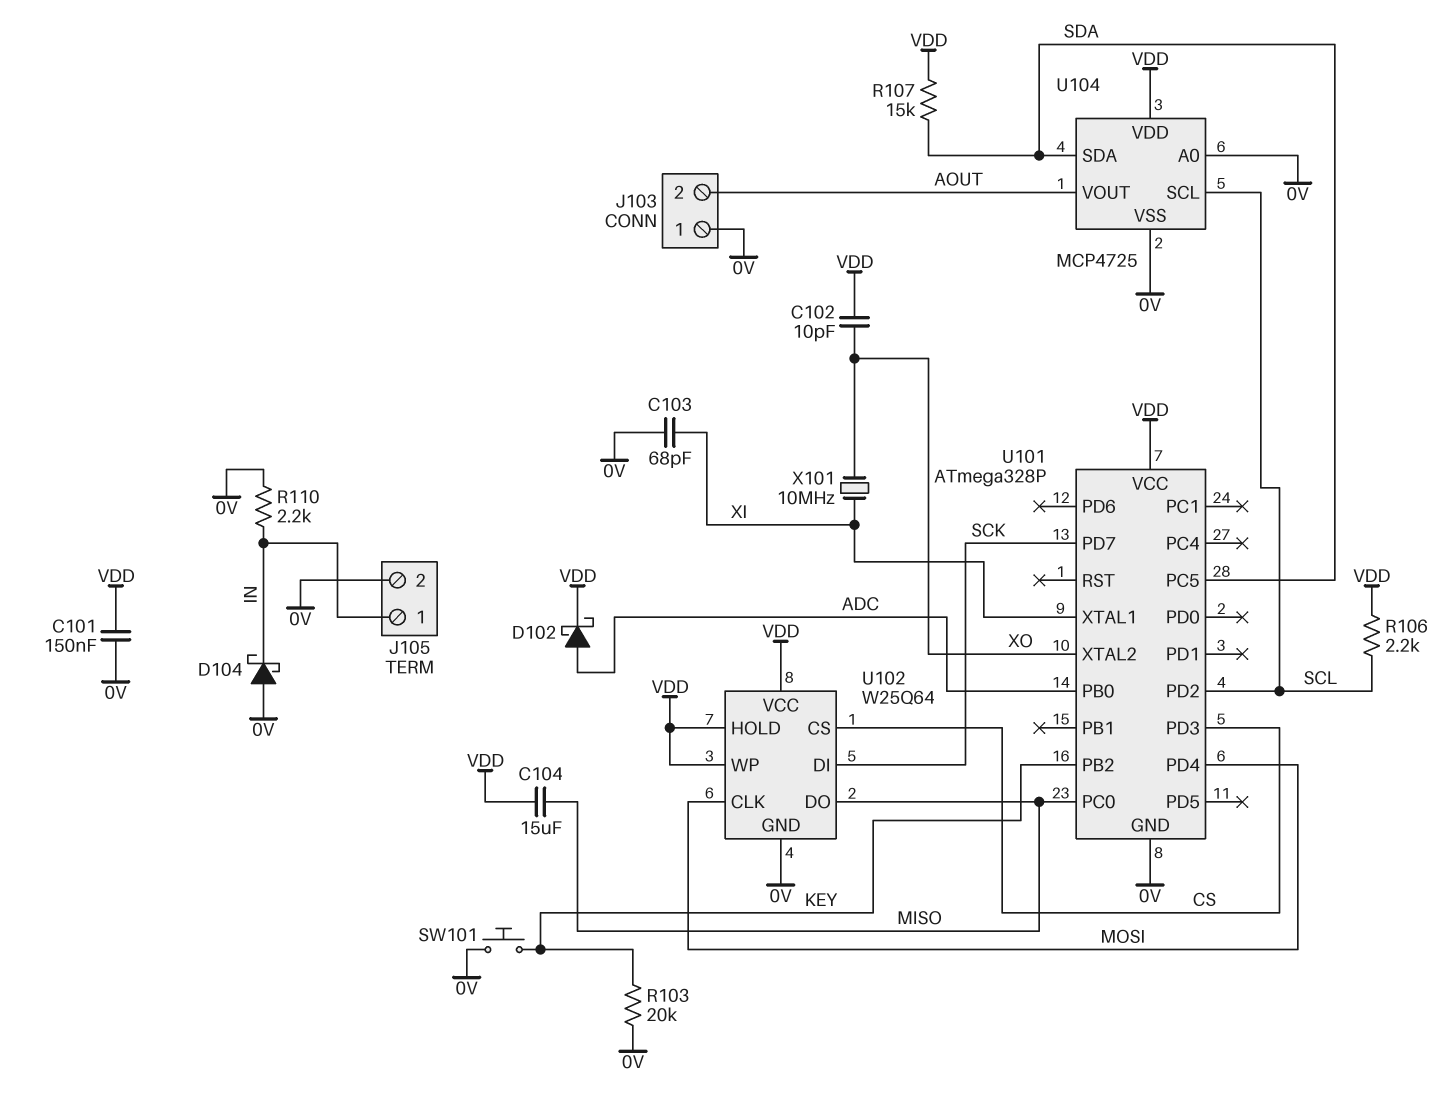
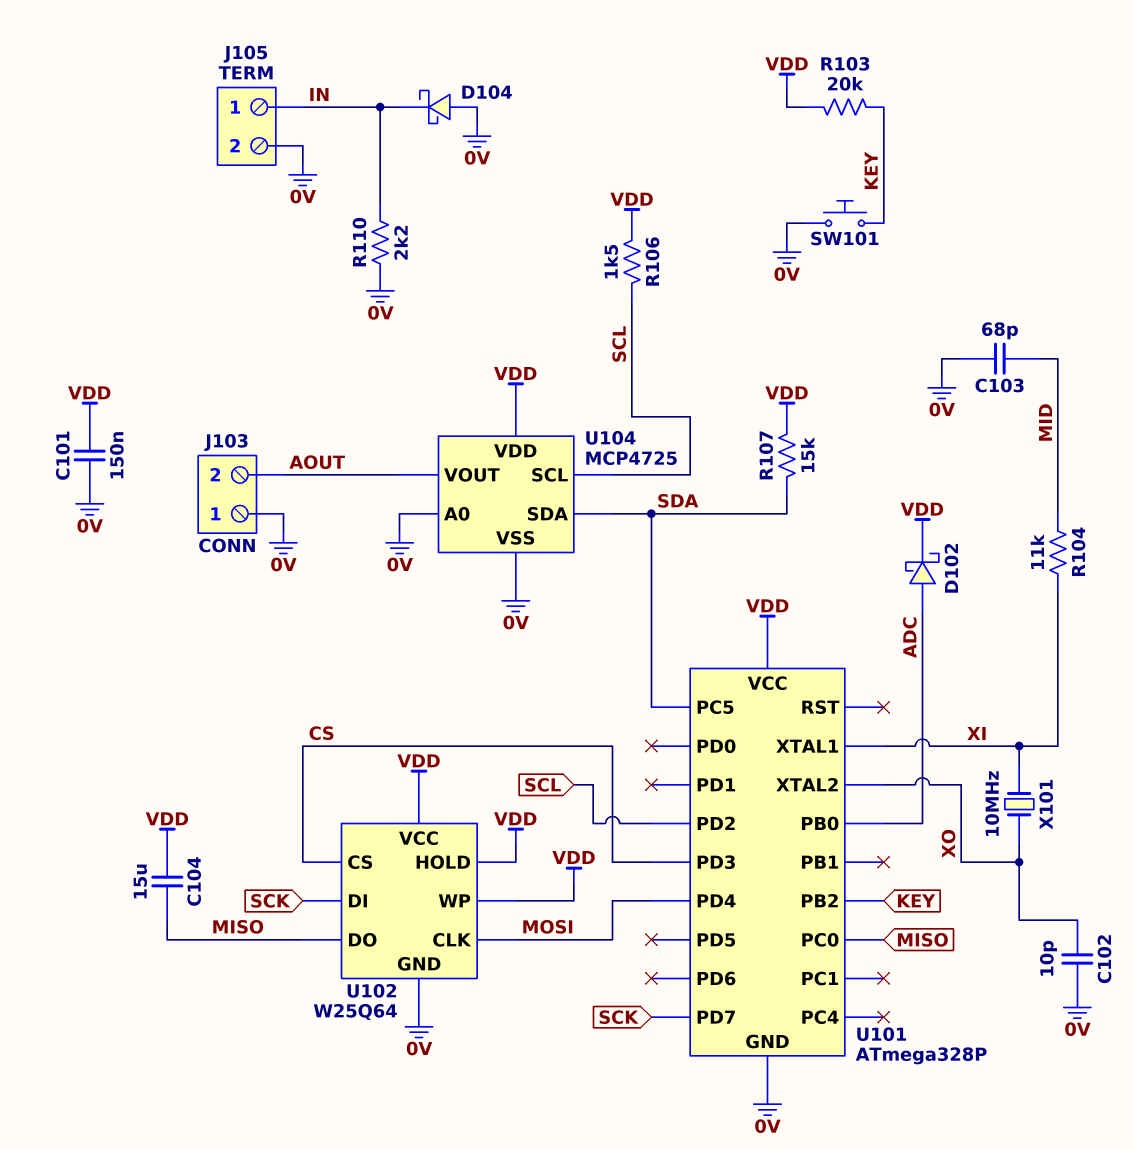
C102: 10pF (VDD, XO) -> 10pF (0V, XO)
C103: 68pF (0V, XI) -> 68pF (0V, MID)
R103: 20k (0V, KEY) -> 20k (KEY, VDD)
R104: none -> 11k (MID, XI)
R106: 2.2k (SCL, VDD) -> 1.5k (SCL, VDD)

